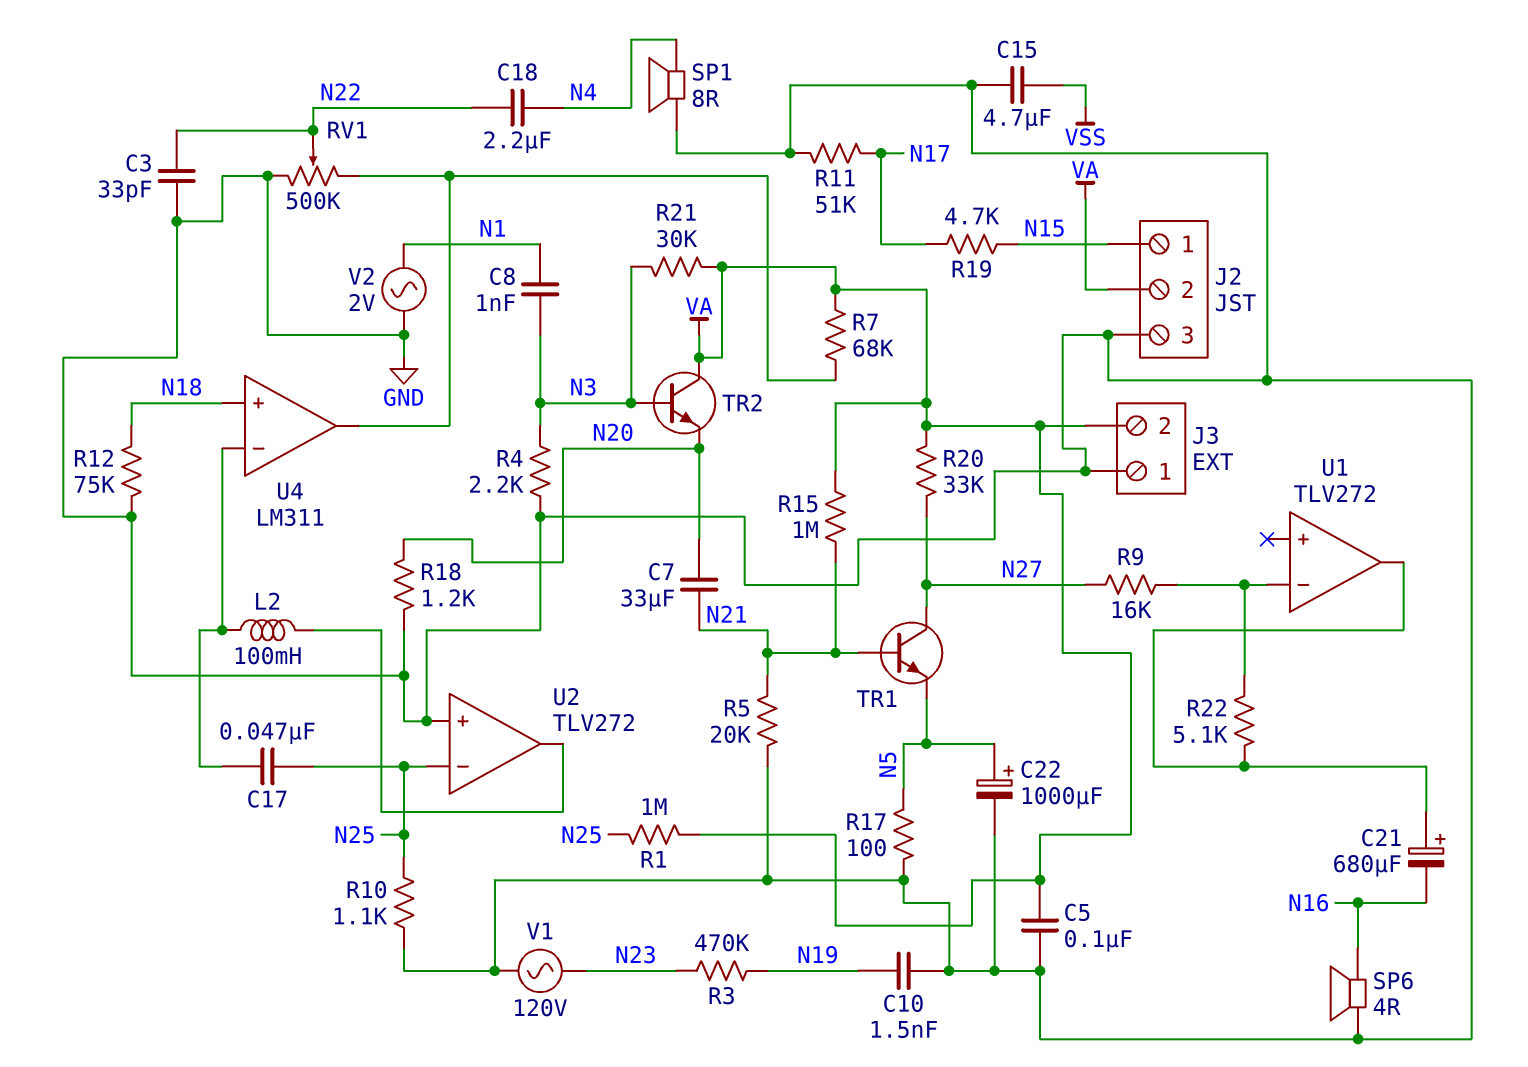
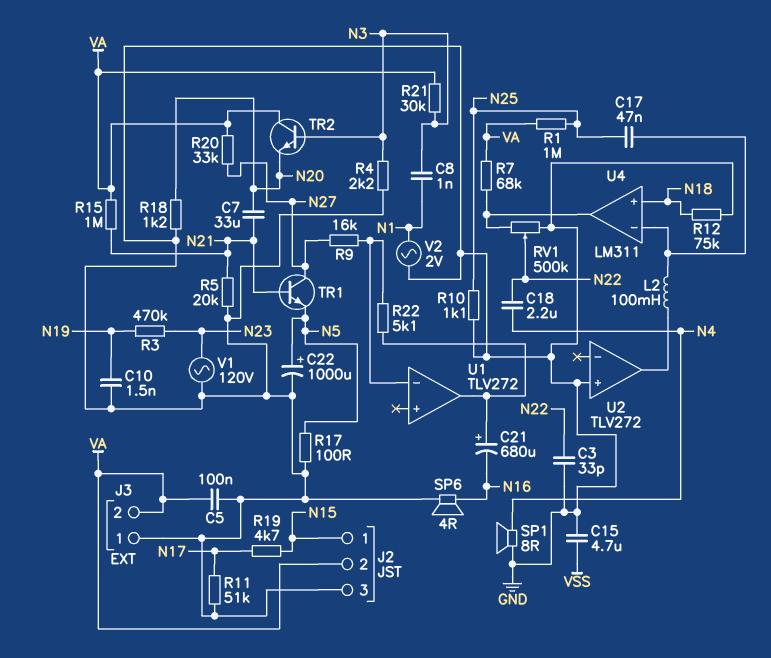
U2 pin in-: N25 -> none

